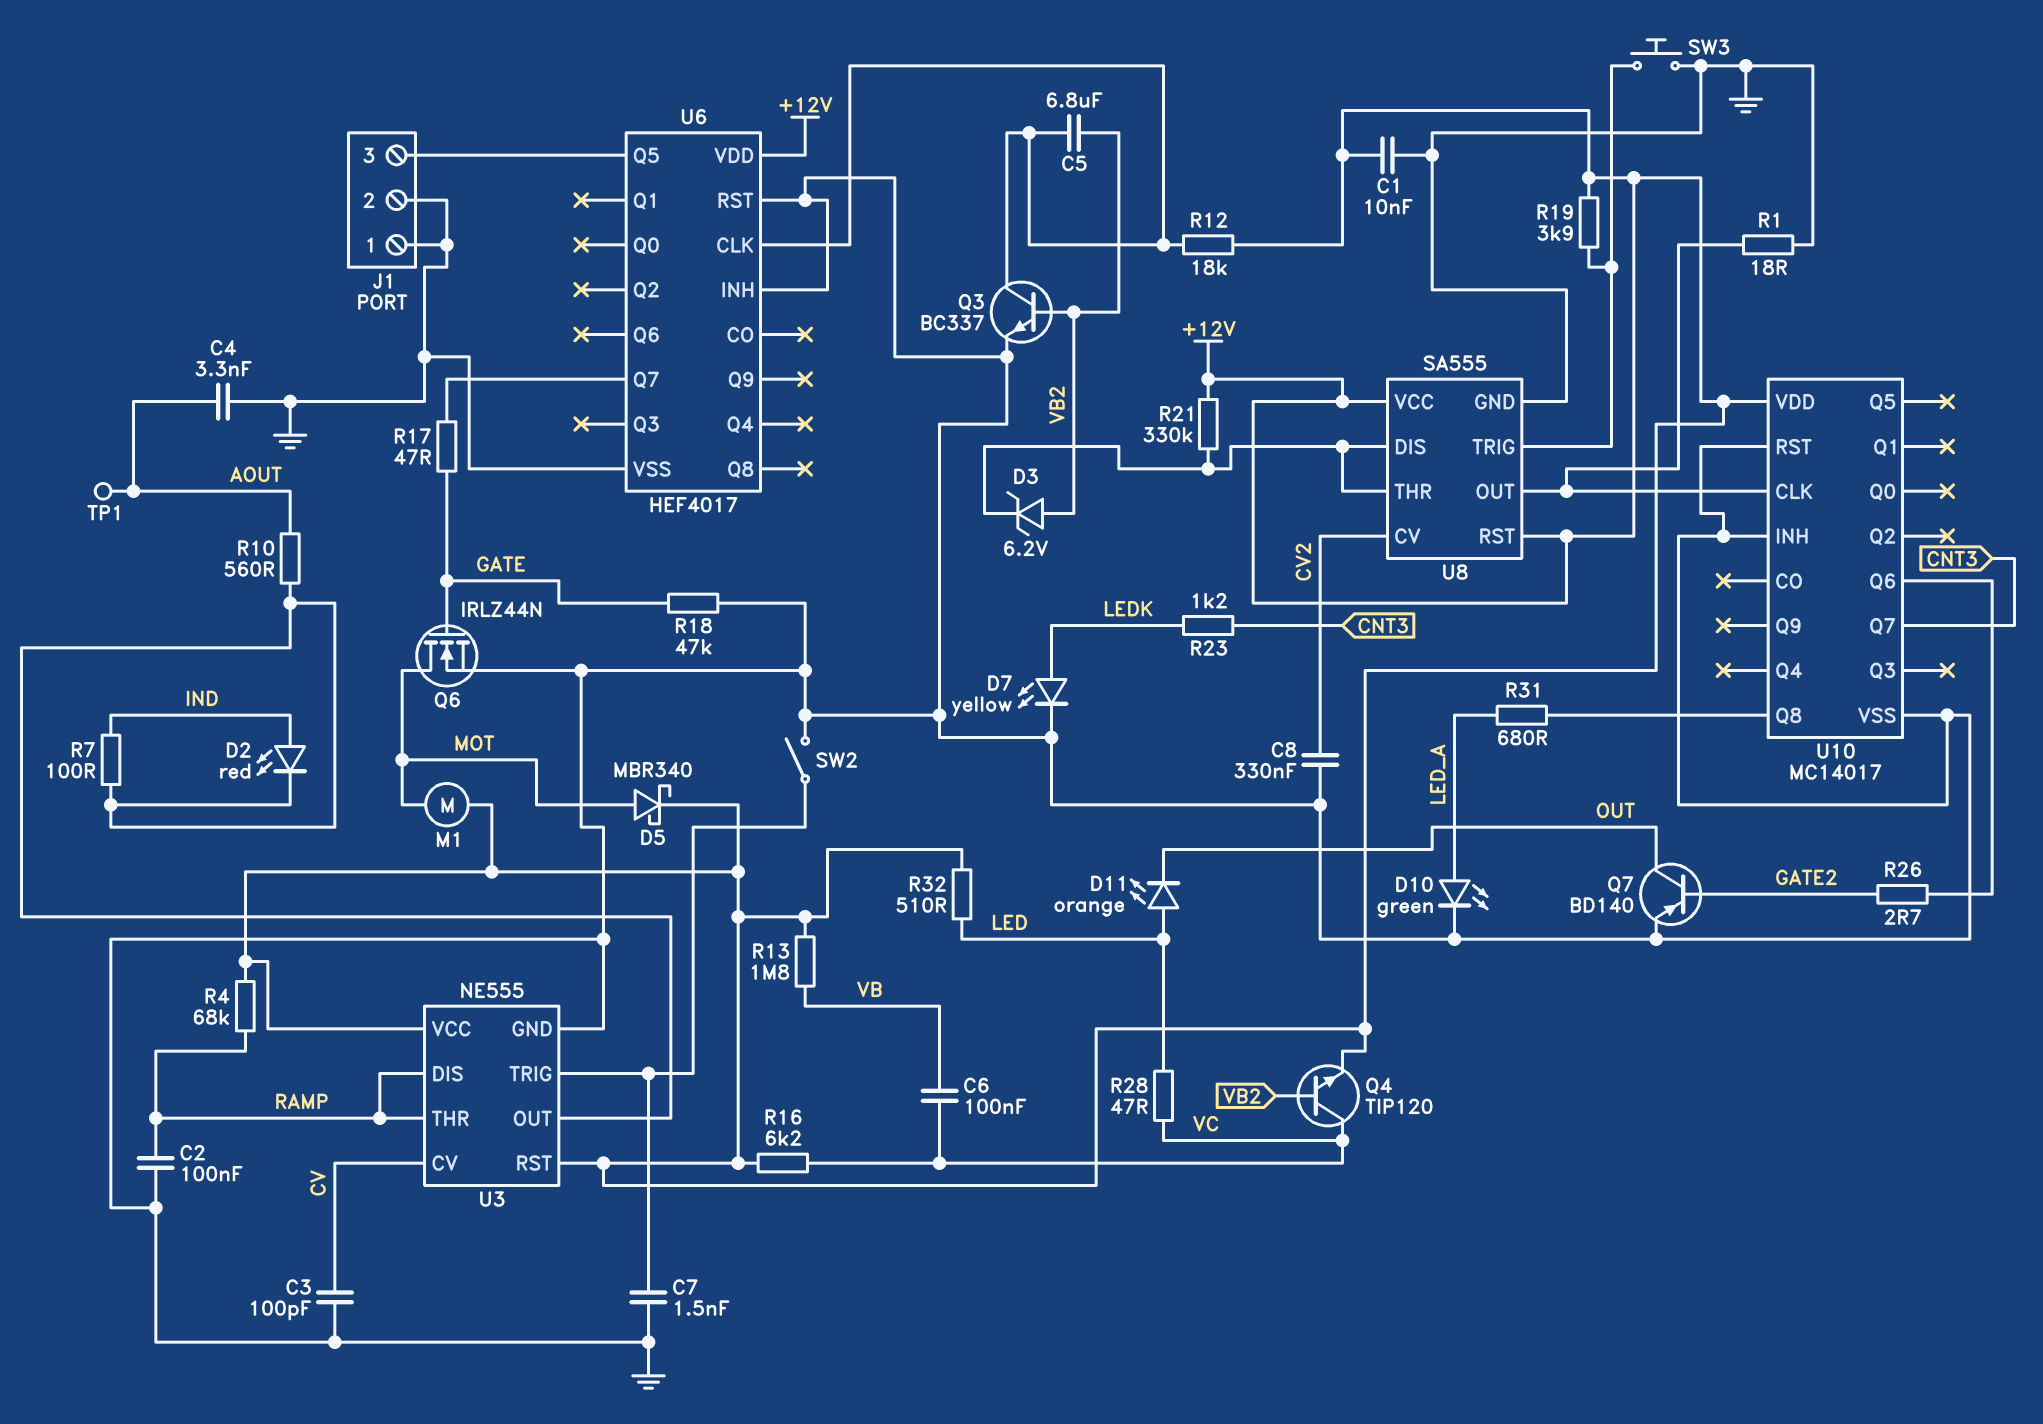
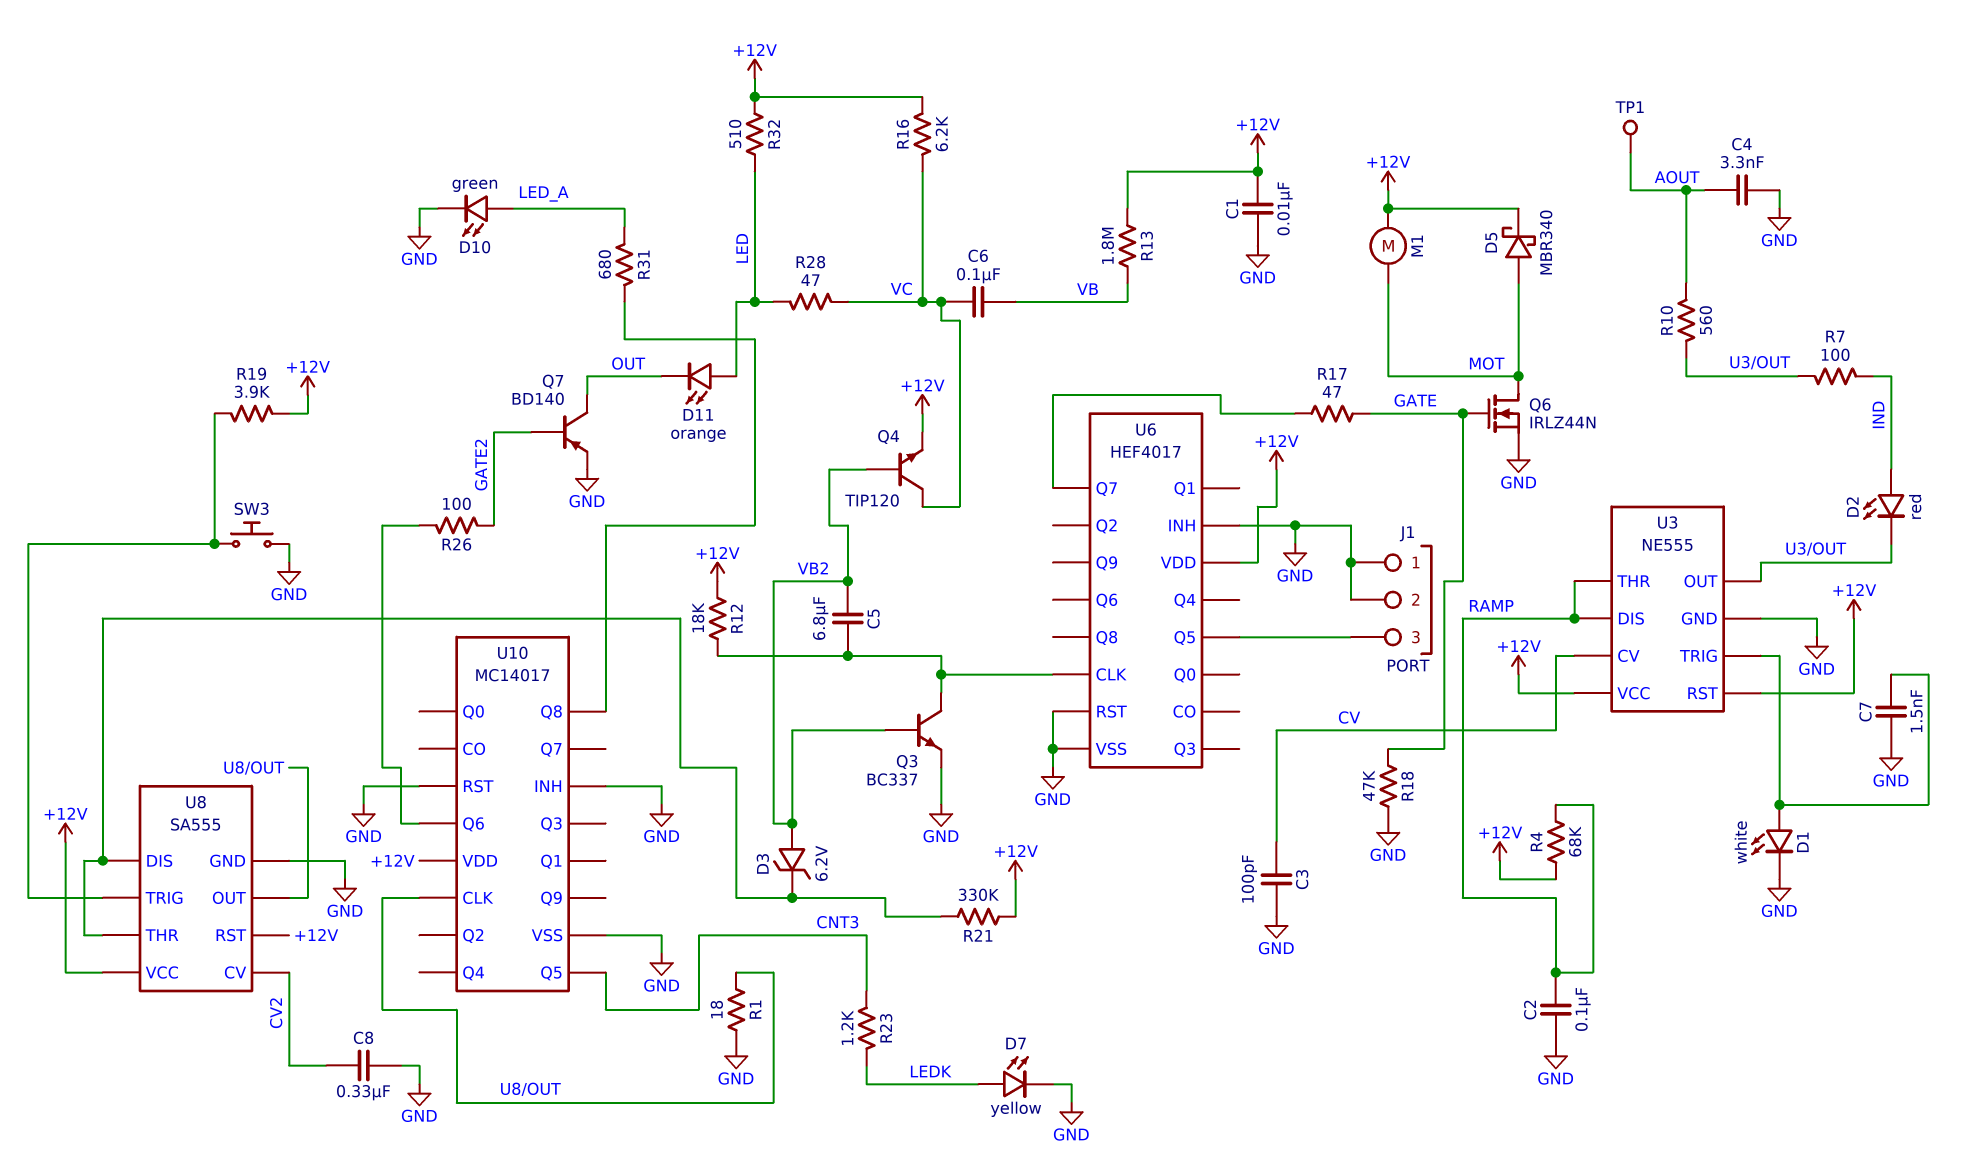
D1: none -> LED white (A U3/TRIG, K GND)
R26: 2.7 (GATE2, U10/Q6) -> 100 (GATE2, U10/Q6)
SW2: switch (GND, U3/TRIG) -> none
U10 pin Q5: none -> CNT3
U10 pin Q7: CNT3 -> none

